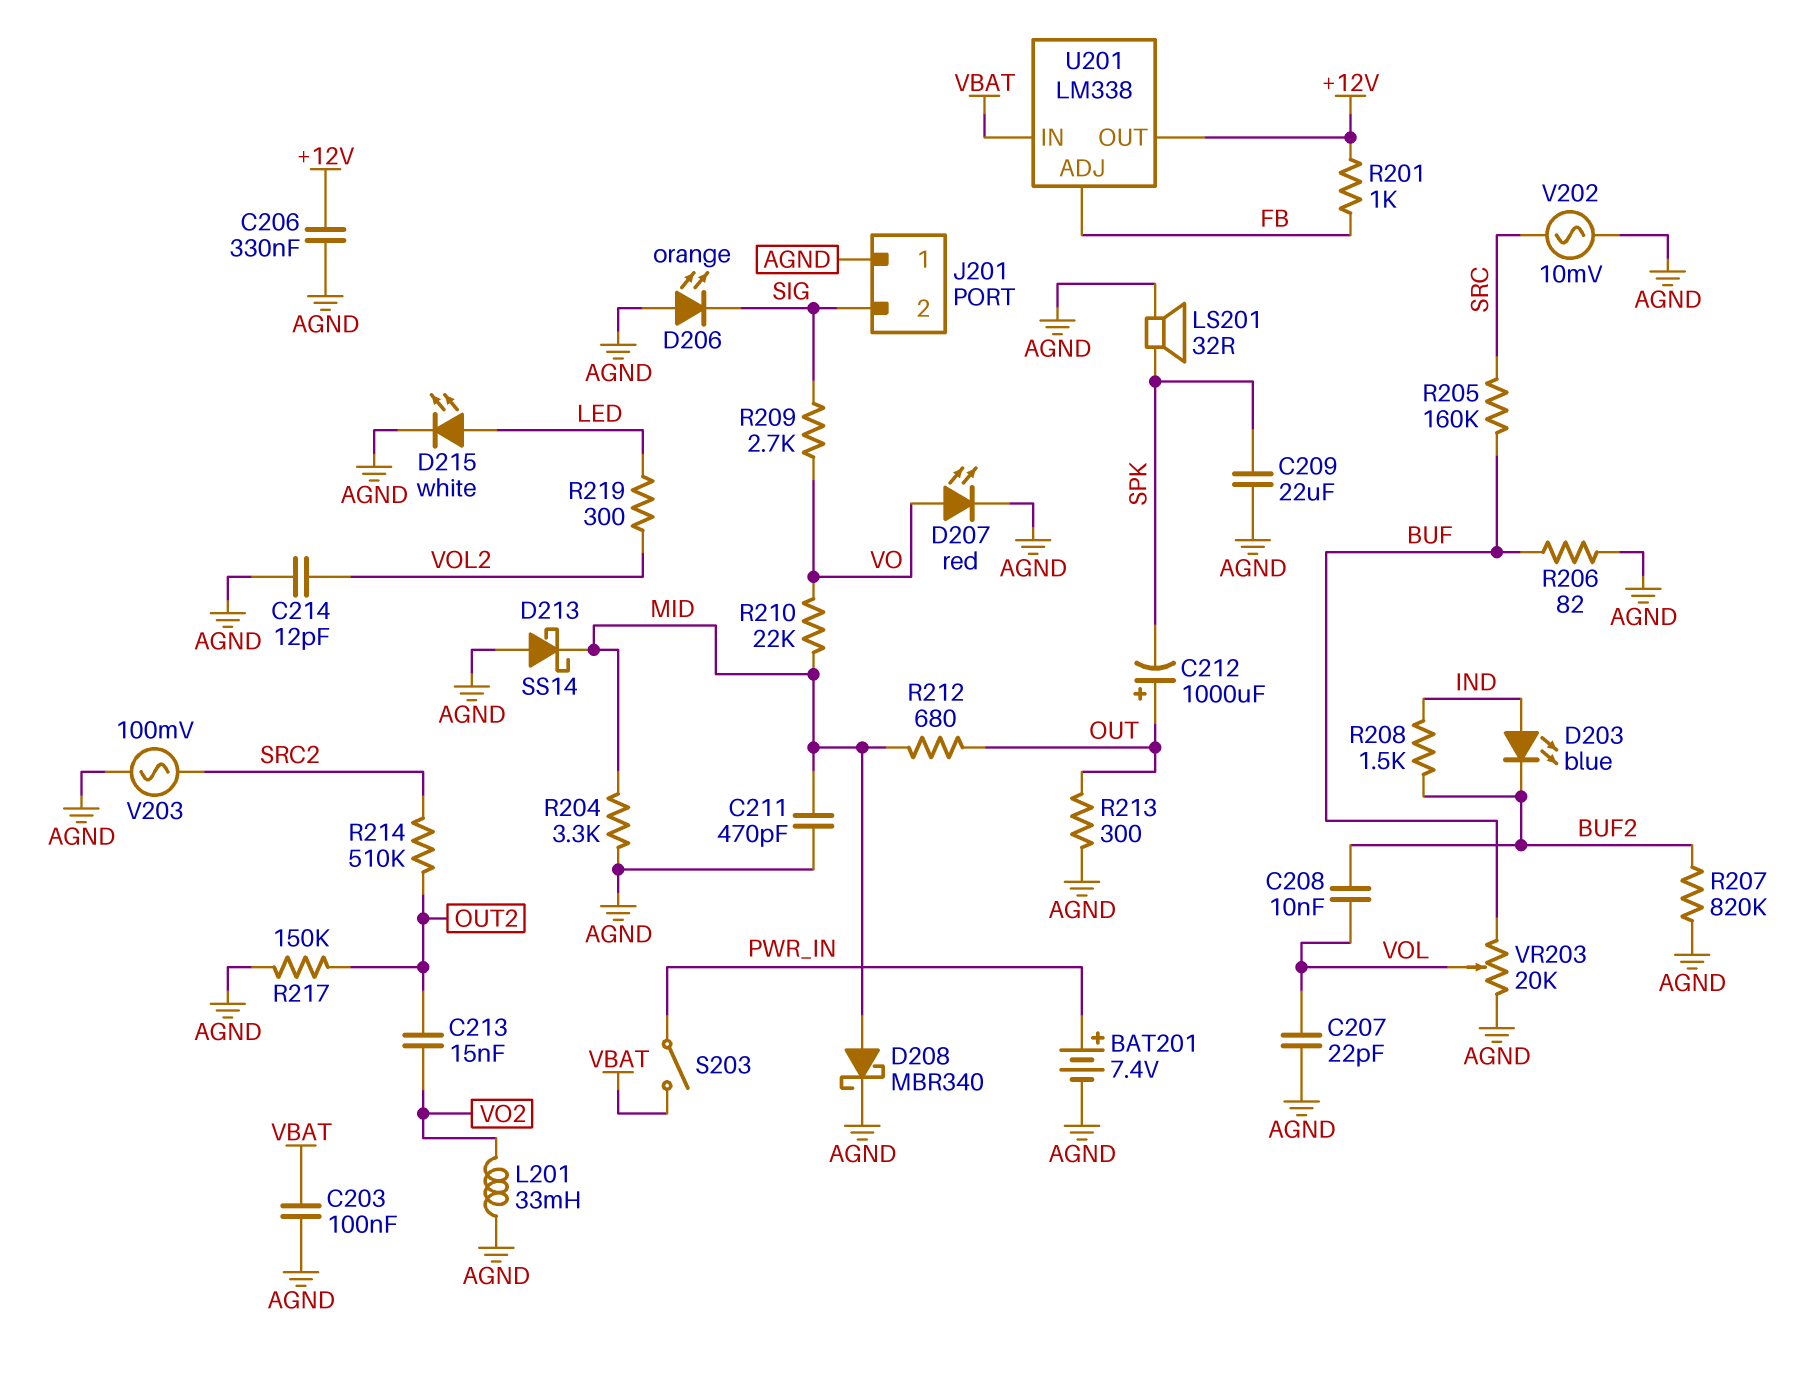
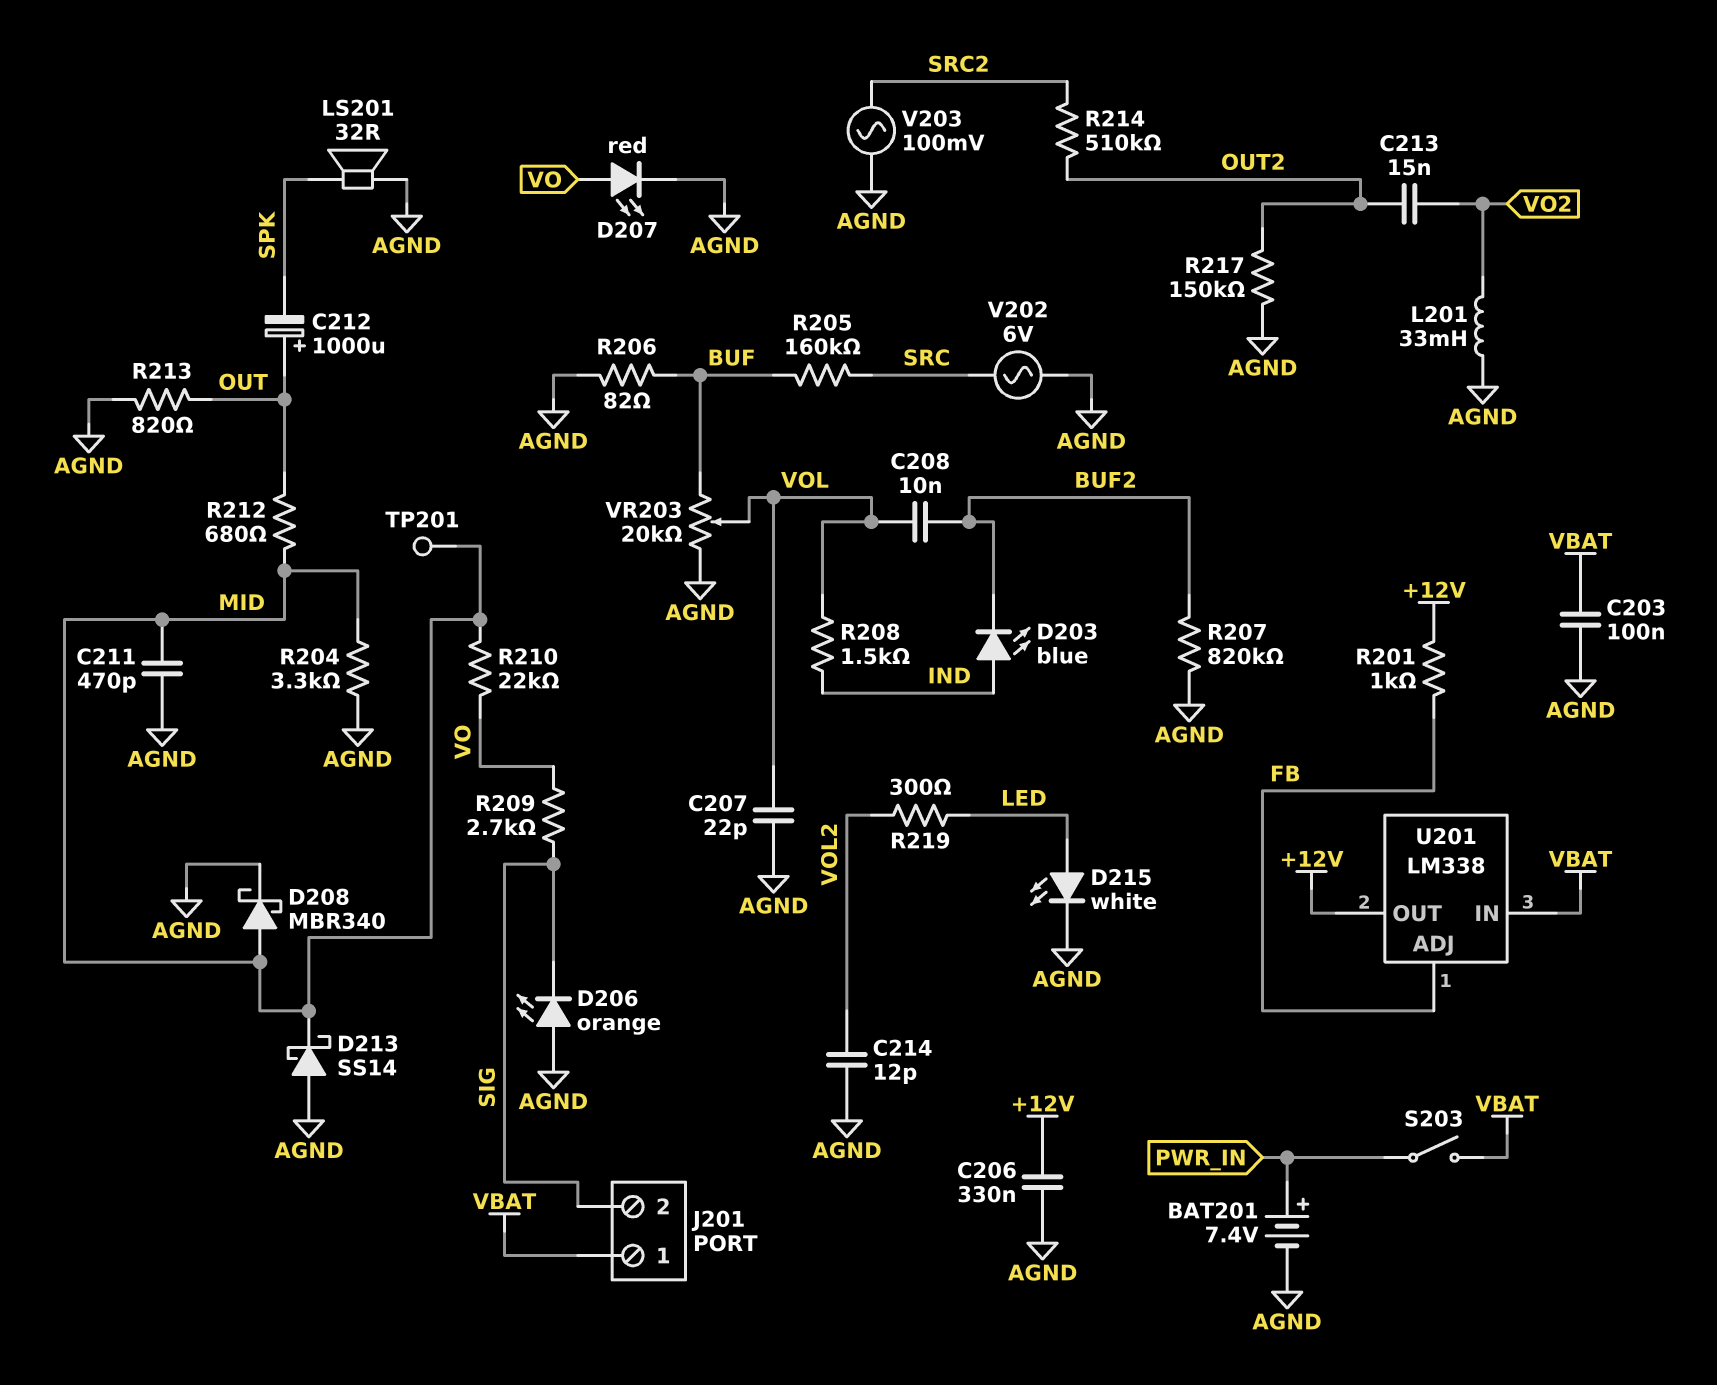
C209: 22uF (AGND, SPK) -> none
J201 pin 1: AGND -> VBAT
R208: 1.5k (BUF2, IND) -> 1.5k (IND, VOL)
R213: 300 (AGND, OUT) -> 820 (AGND, OUT)
TP201: none -> test point (MID)
V202: AC 10mV (AGND, SRC) -> AC 6V (AGND, SRC)

